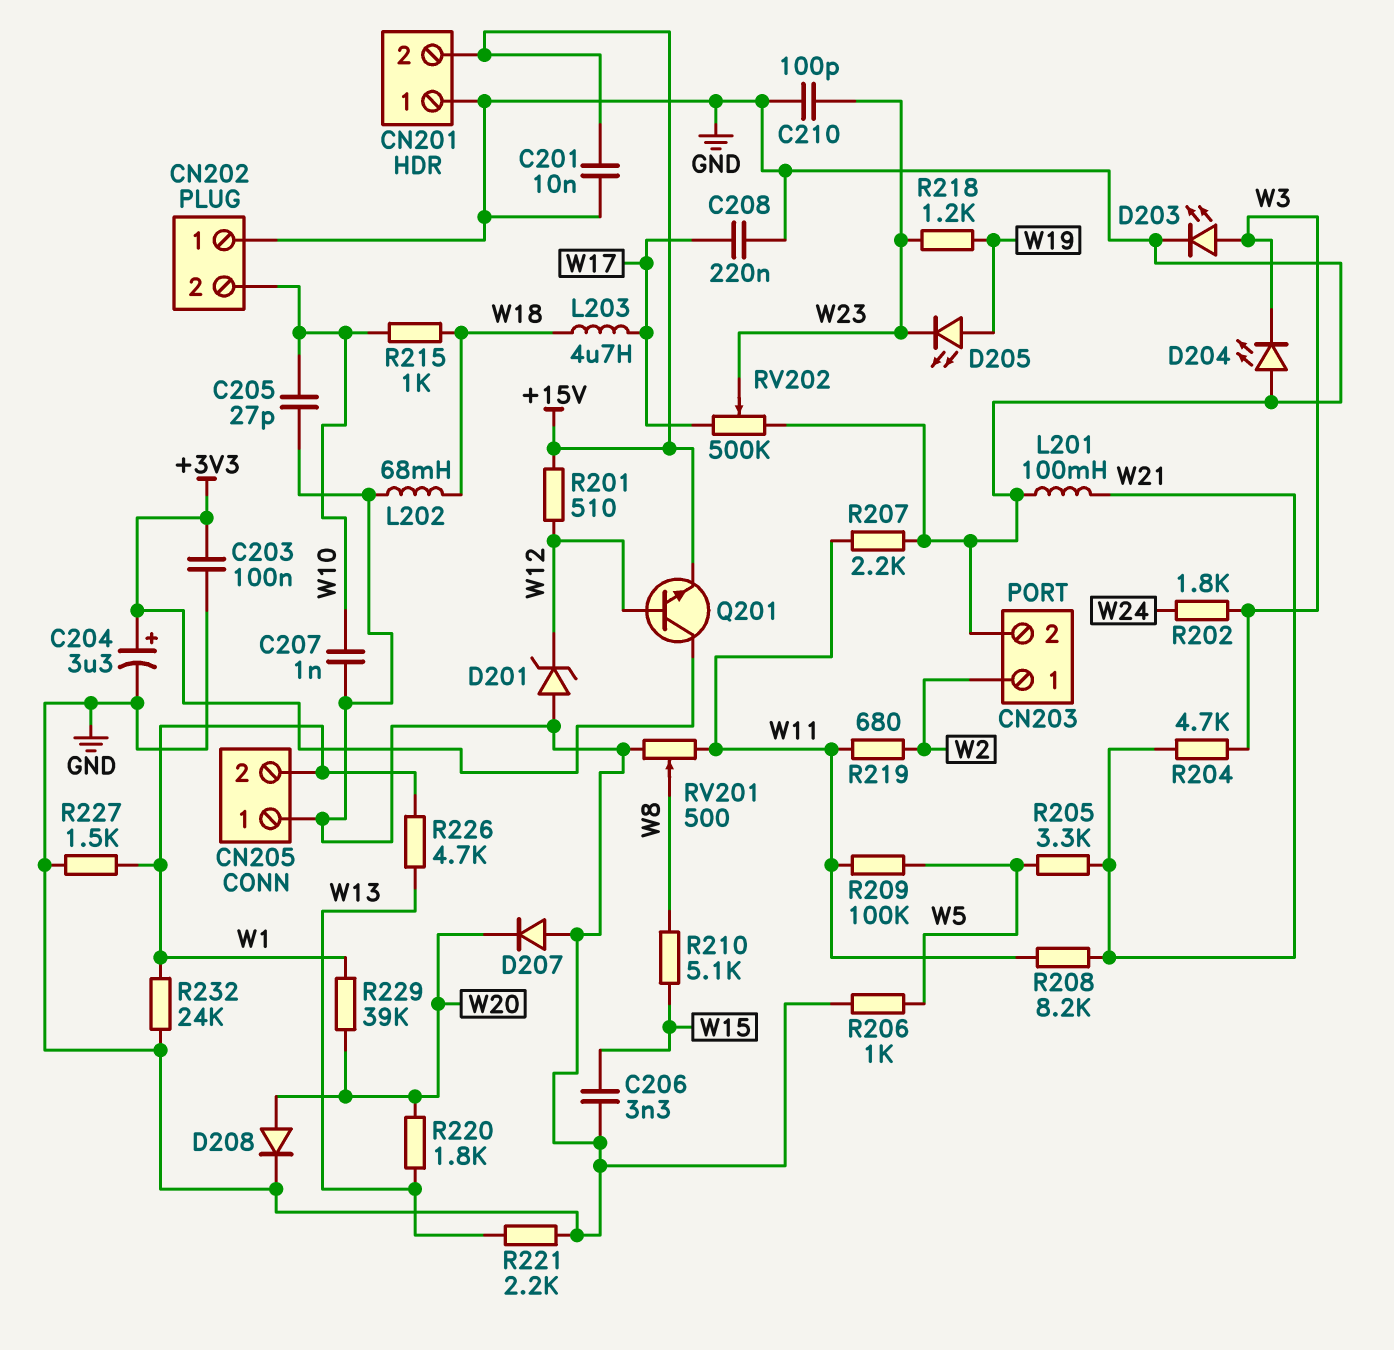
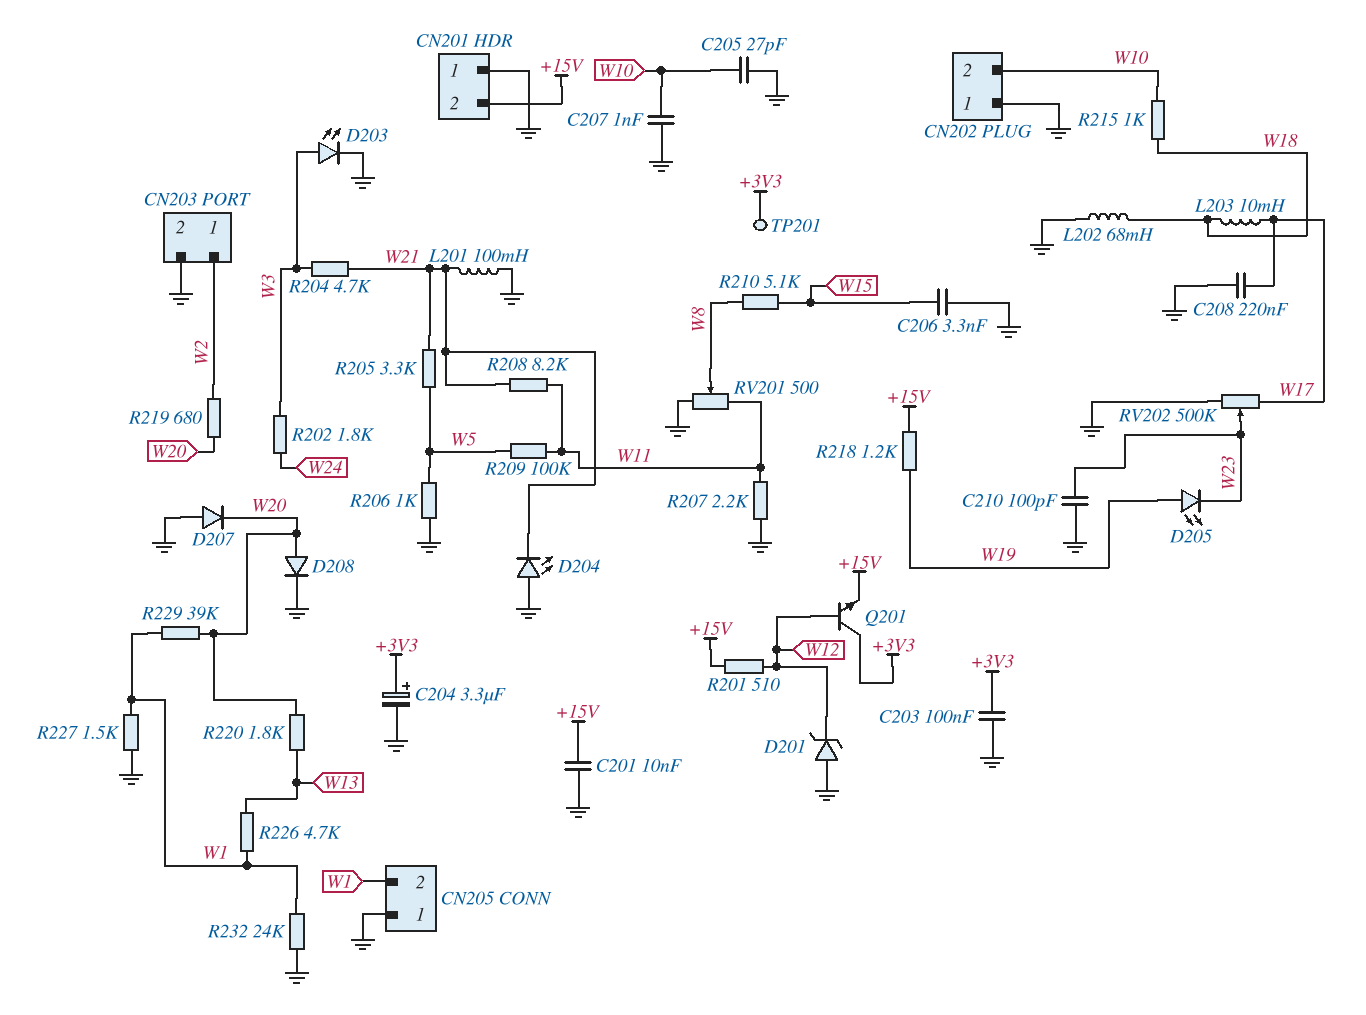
D204: LED (A GND, K W3) -> LED (A GND, K W21)
L203: 4.7uH (W17, W18) -> 10mH (W17, W18)
R218: 1.2k (W19, W23) -> 1.2k (+15V, W19)
R219: 680 (W2, W11) -> 680 (W2, W20)
R221: 2.2k (GND, W13) -> none
TP201: none -> test point (+3V3)

